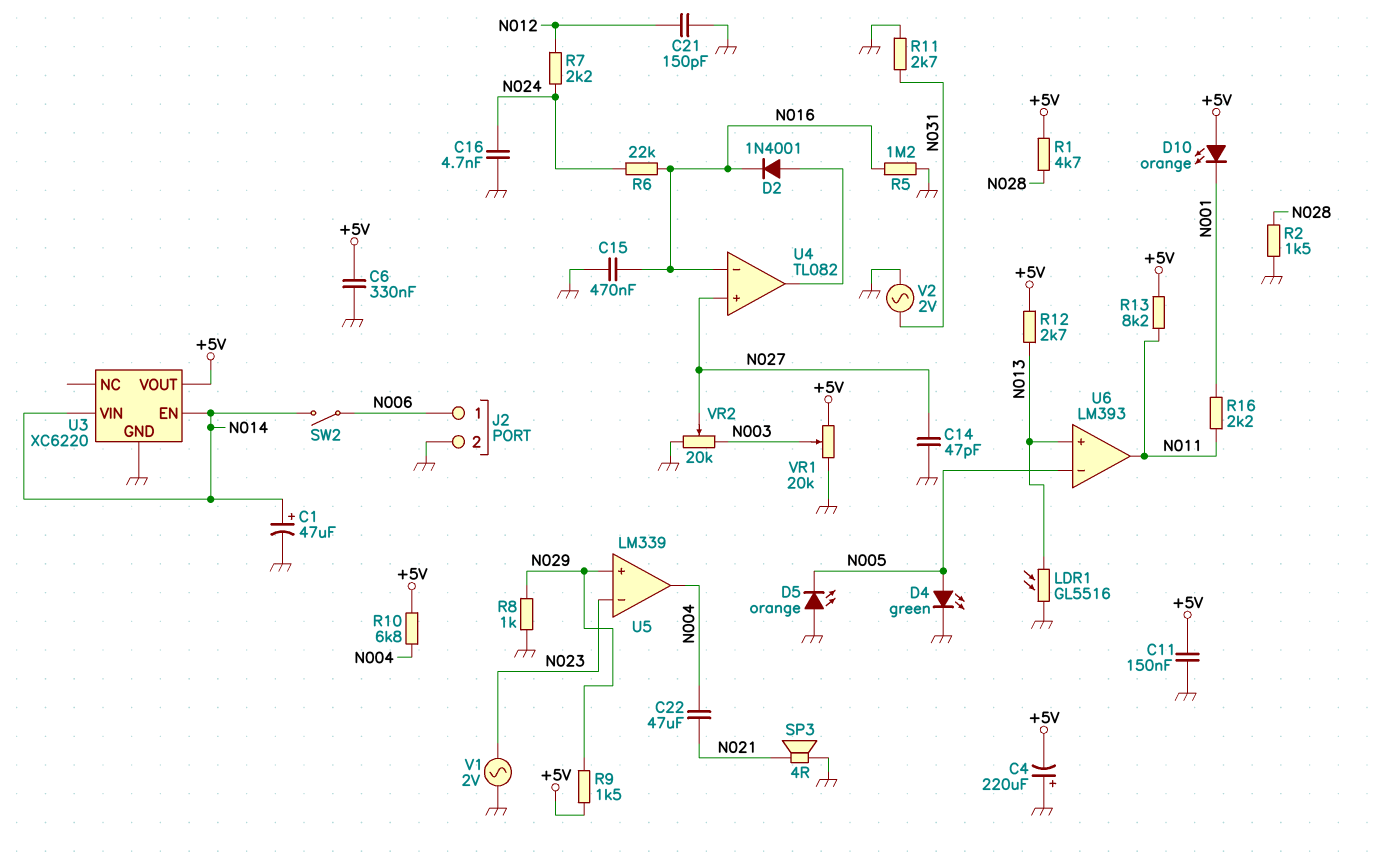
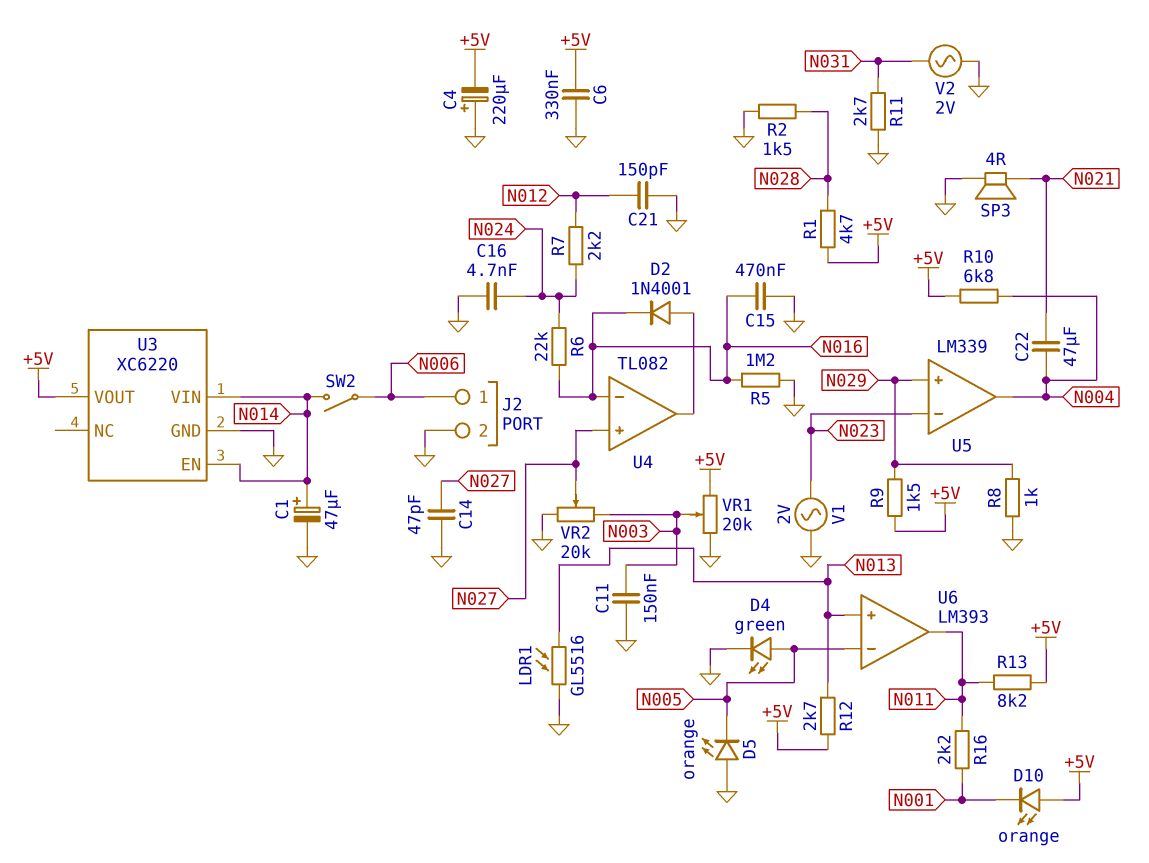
C11: 150nF (+5V, GND) -> 150nF (GND, N003)

